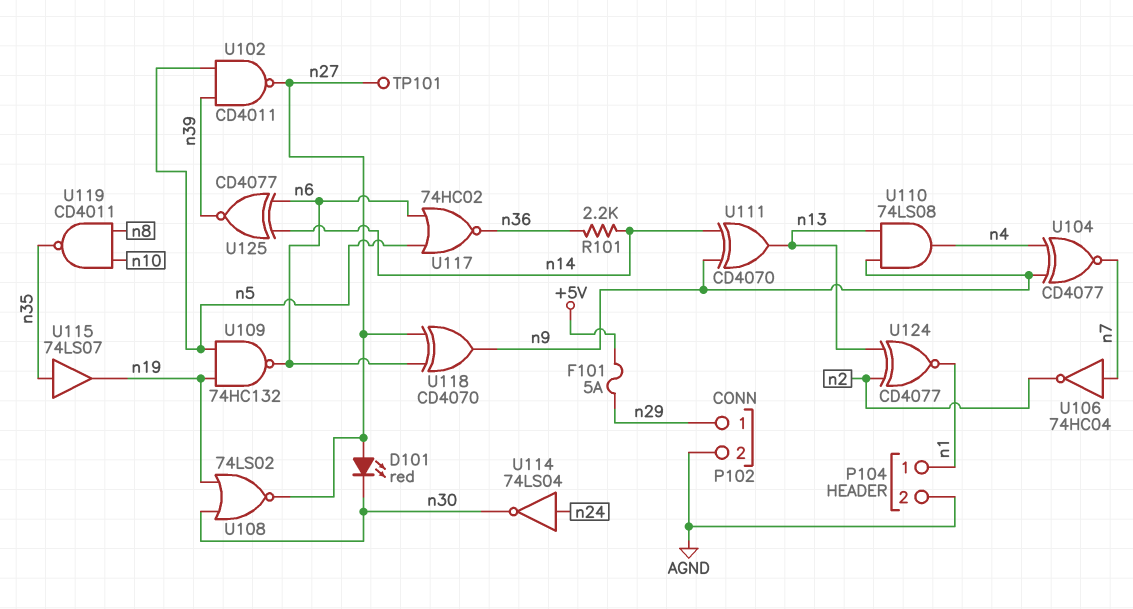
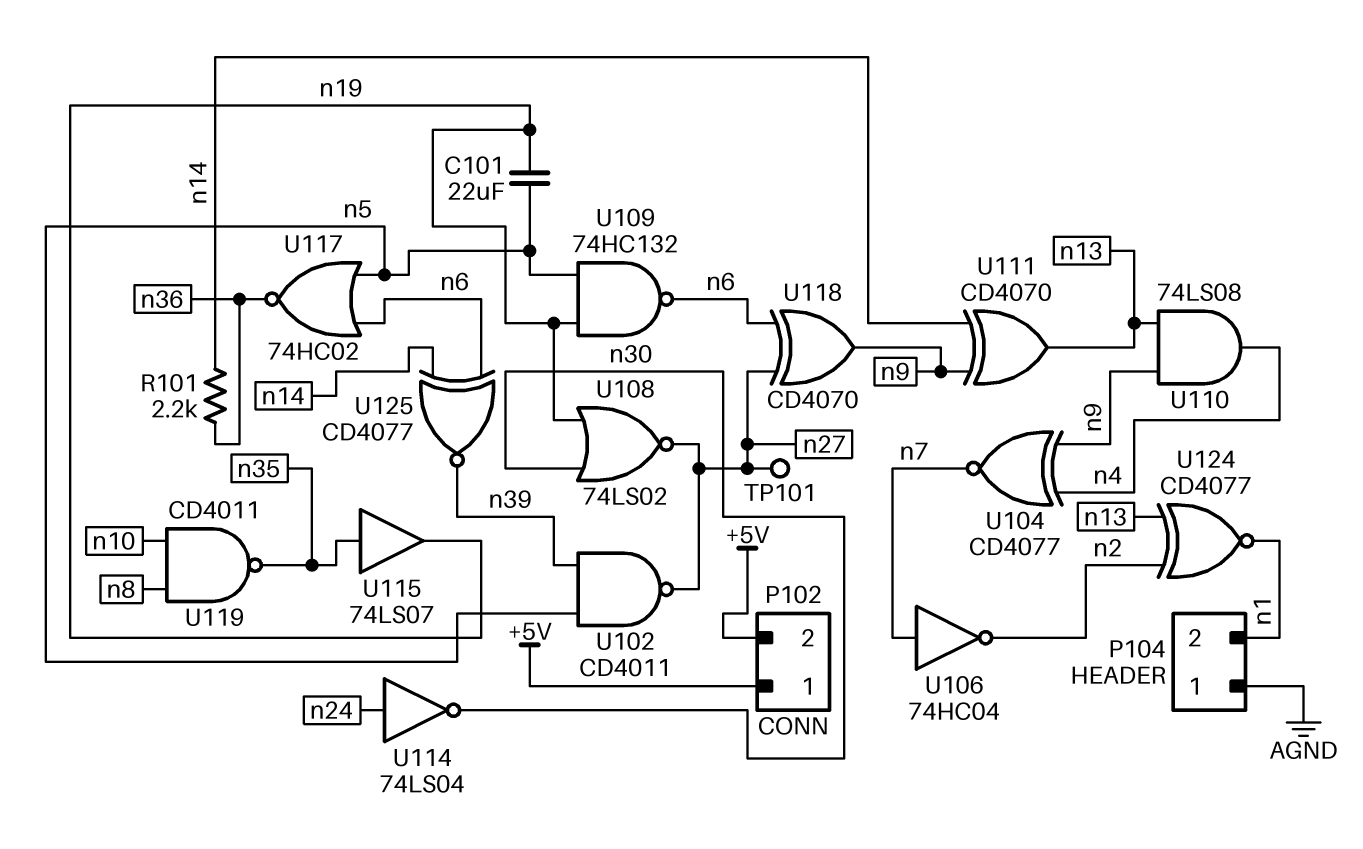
C101: none -> 22uF (n5, n19)
D101: LED red (A n27, K n30) -> none
F101: 5A (+5V, n29) -> none
P102 pin 1: n29 -> +5V
P102 pin 2: AGND -> +5V
P104 pin 1: n1 -> AGND
P104 pin 2: AGND -> n1

